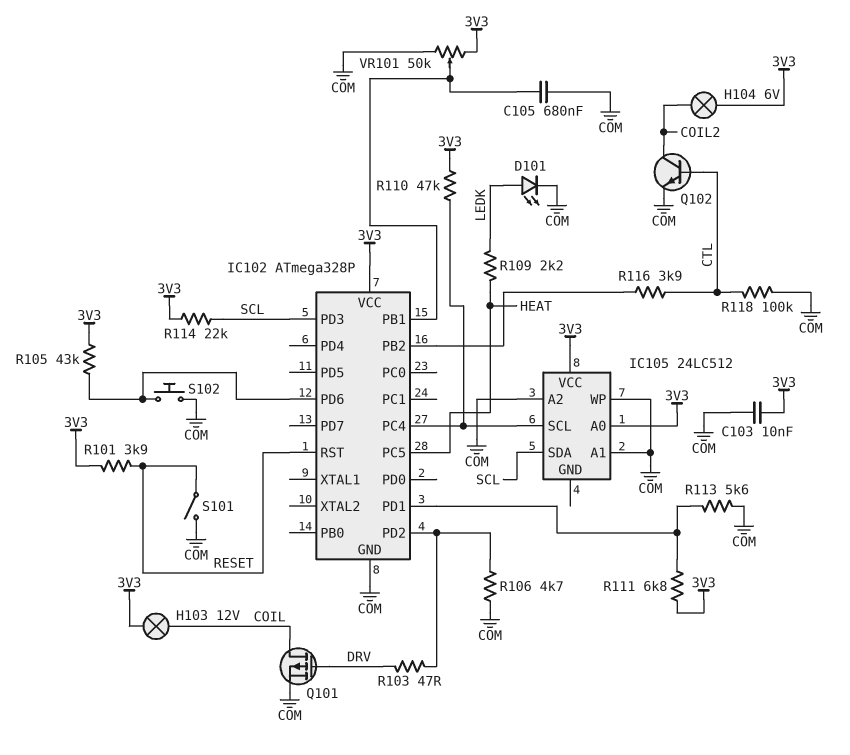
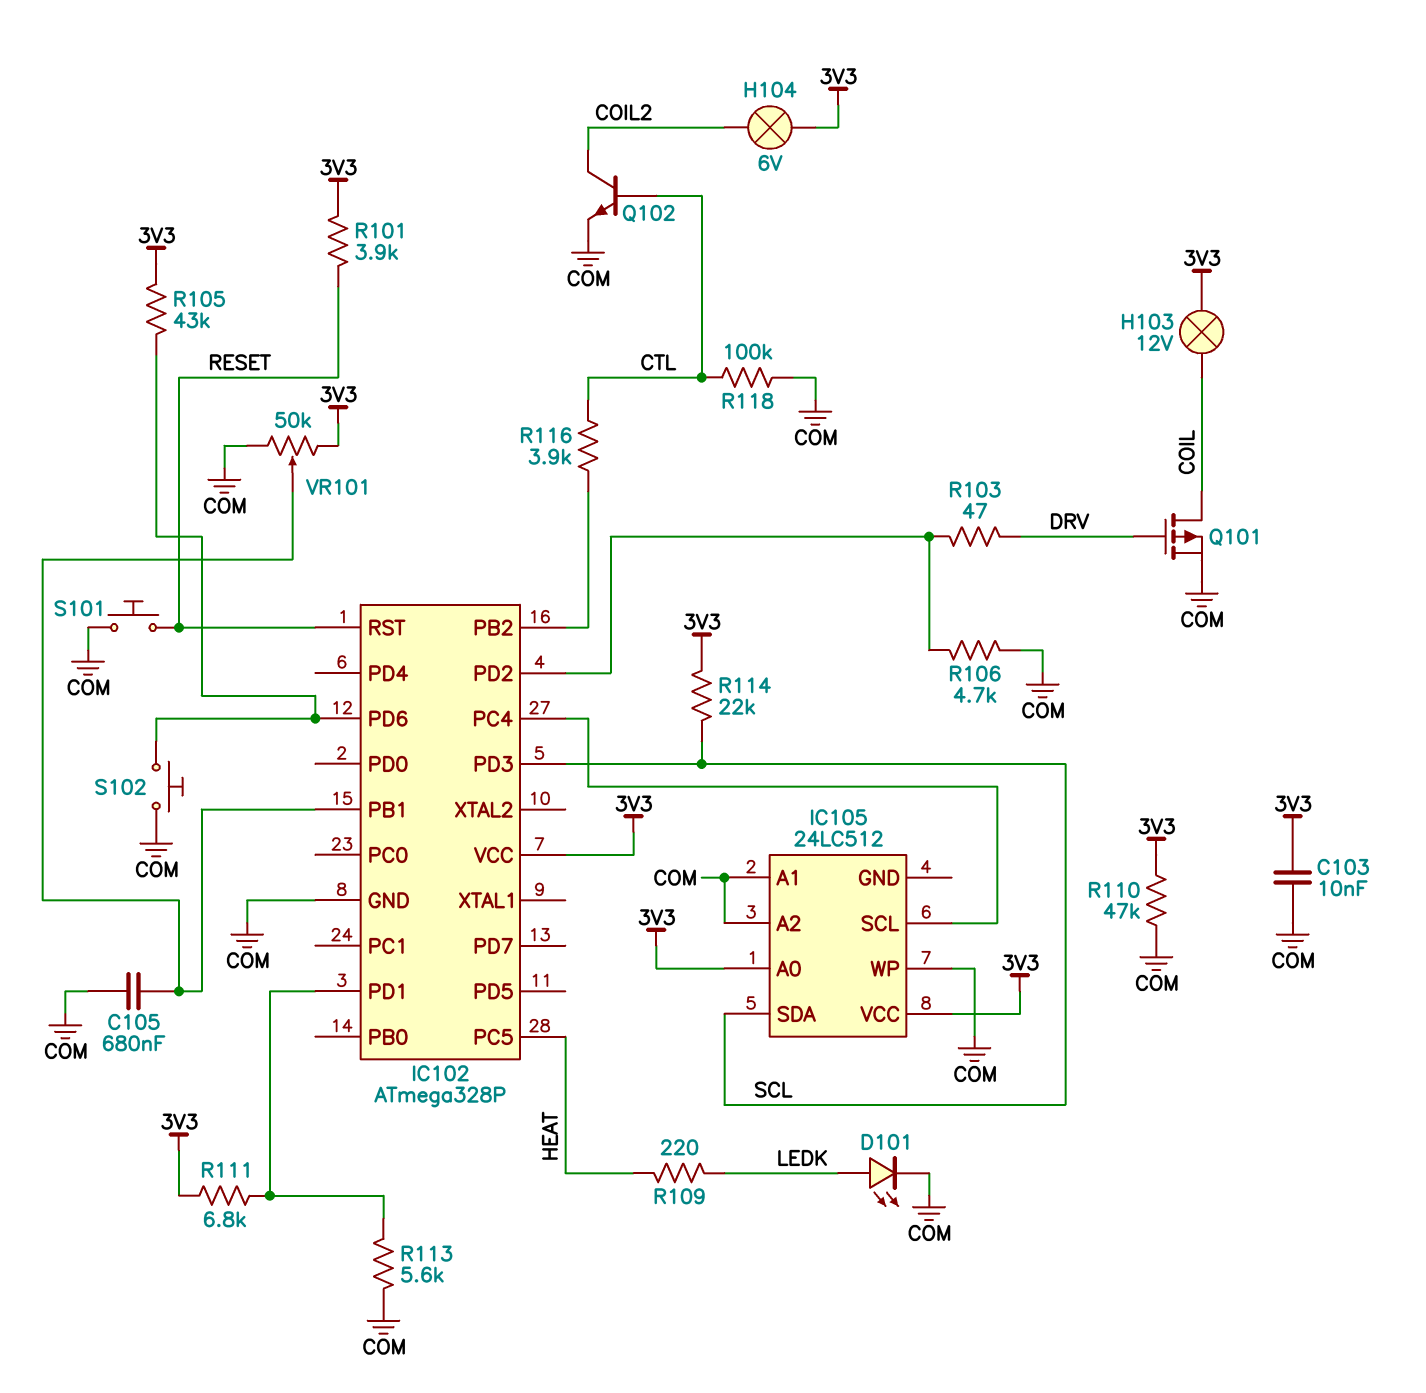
R109: 2.2k (HEAT, LEDK) -> 220 (HEAT, LEDK)
R110: 47k (3V3, IC102/PC4) -> 47k (3V3, COM)
S101: switch (COM, RESET) -> button (COM, RESET)

